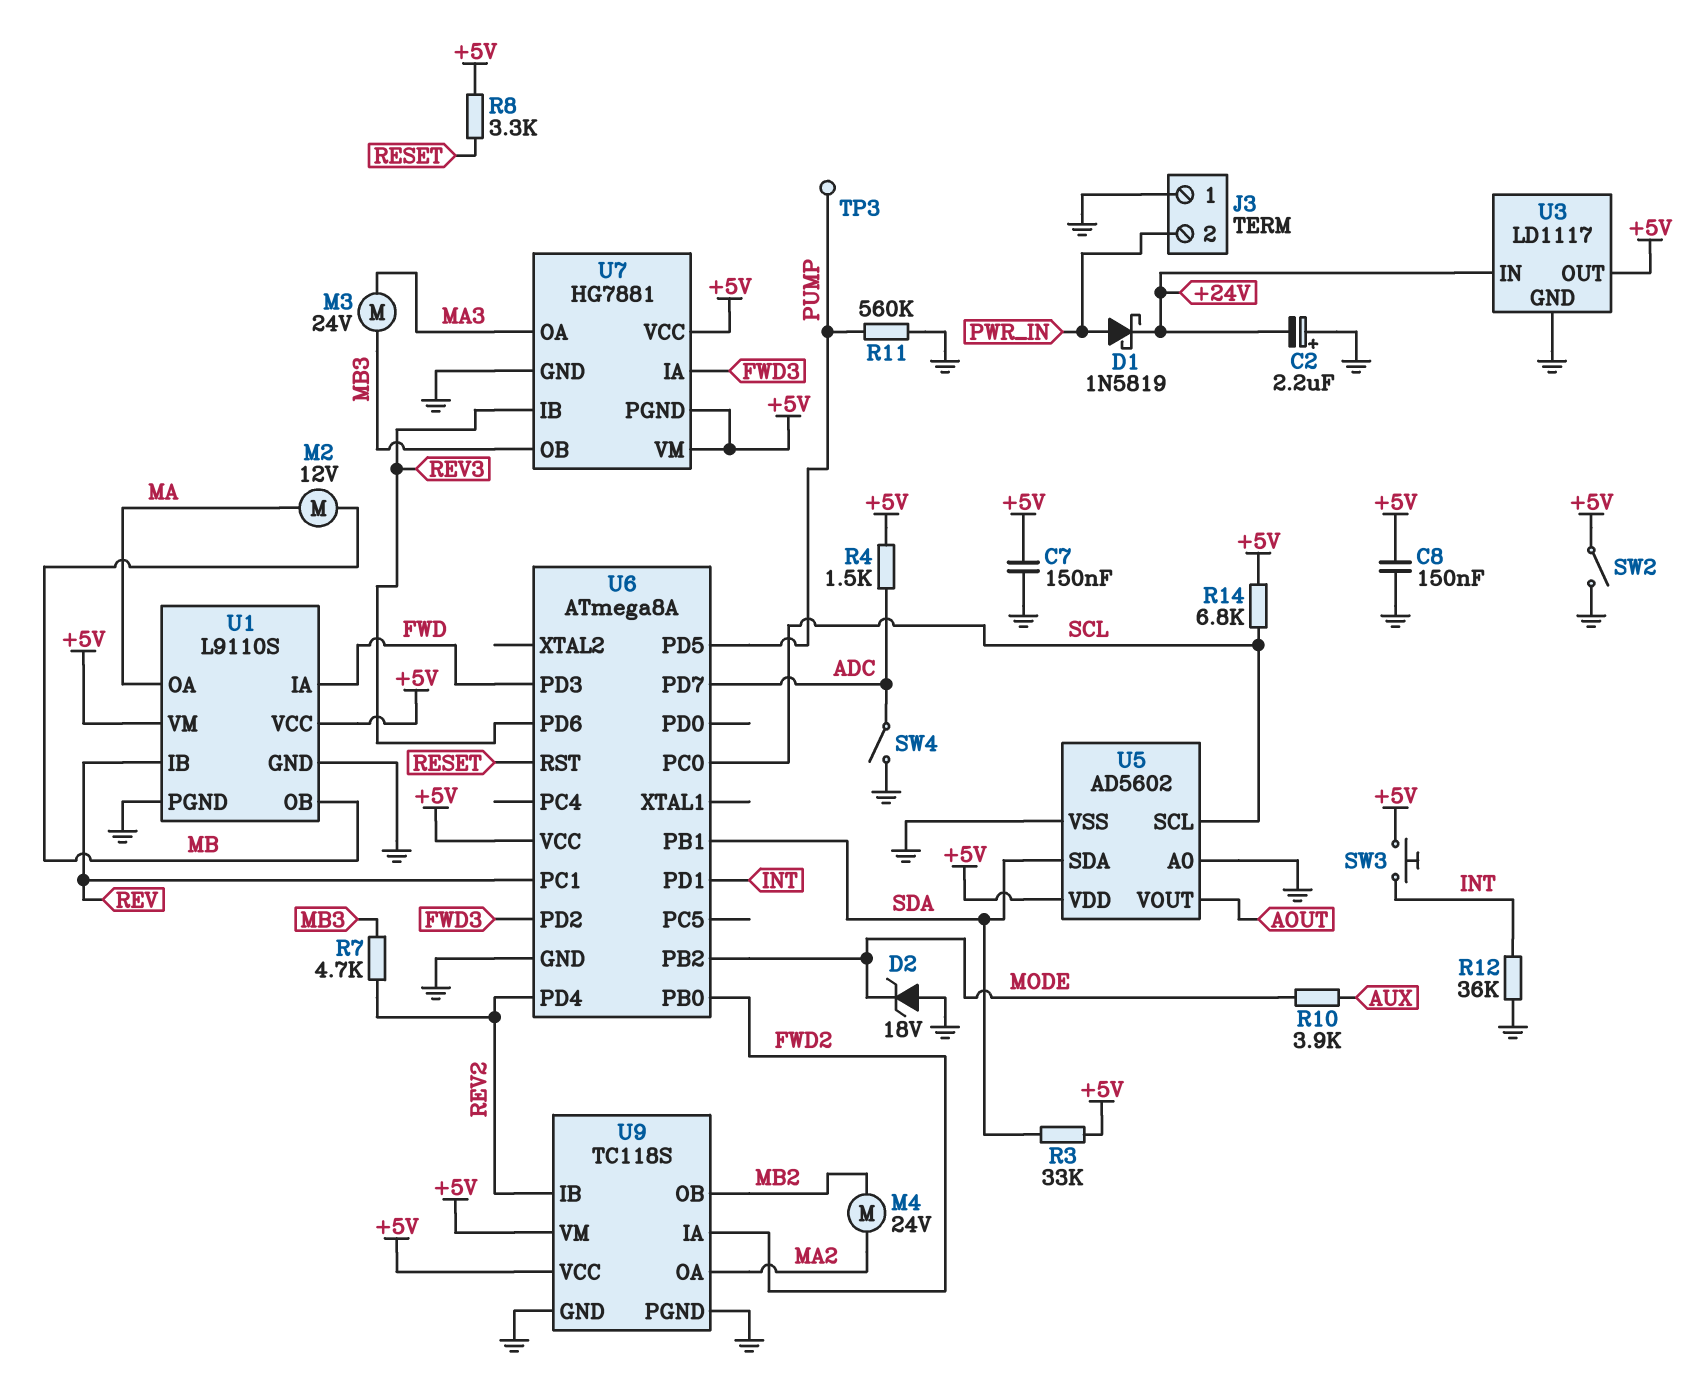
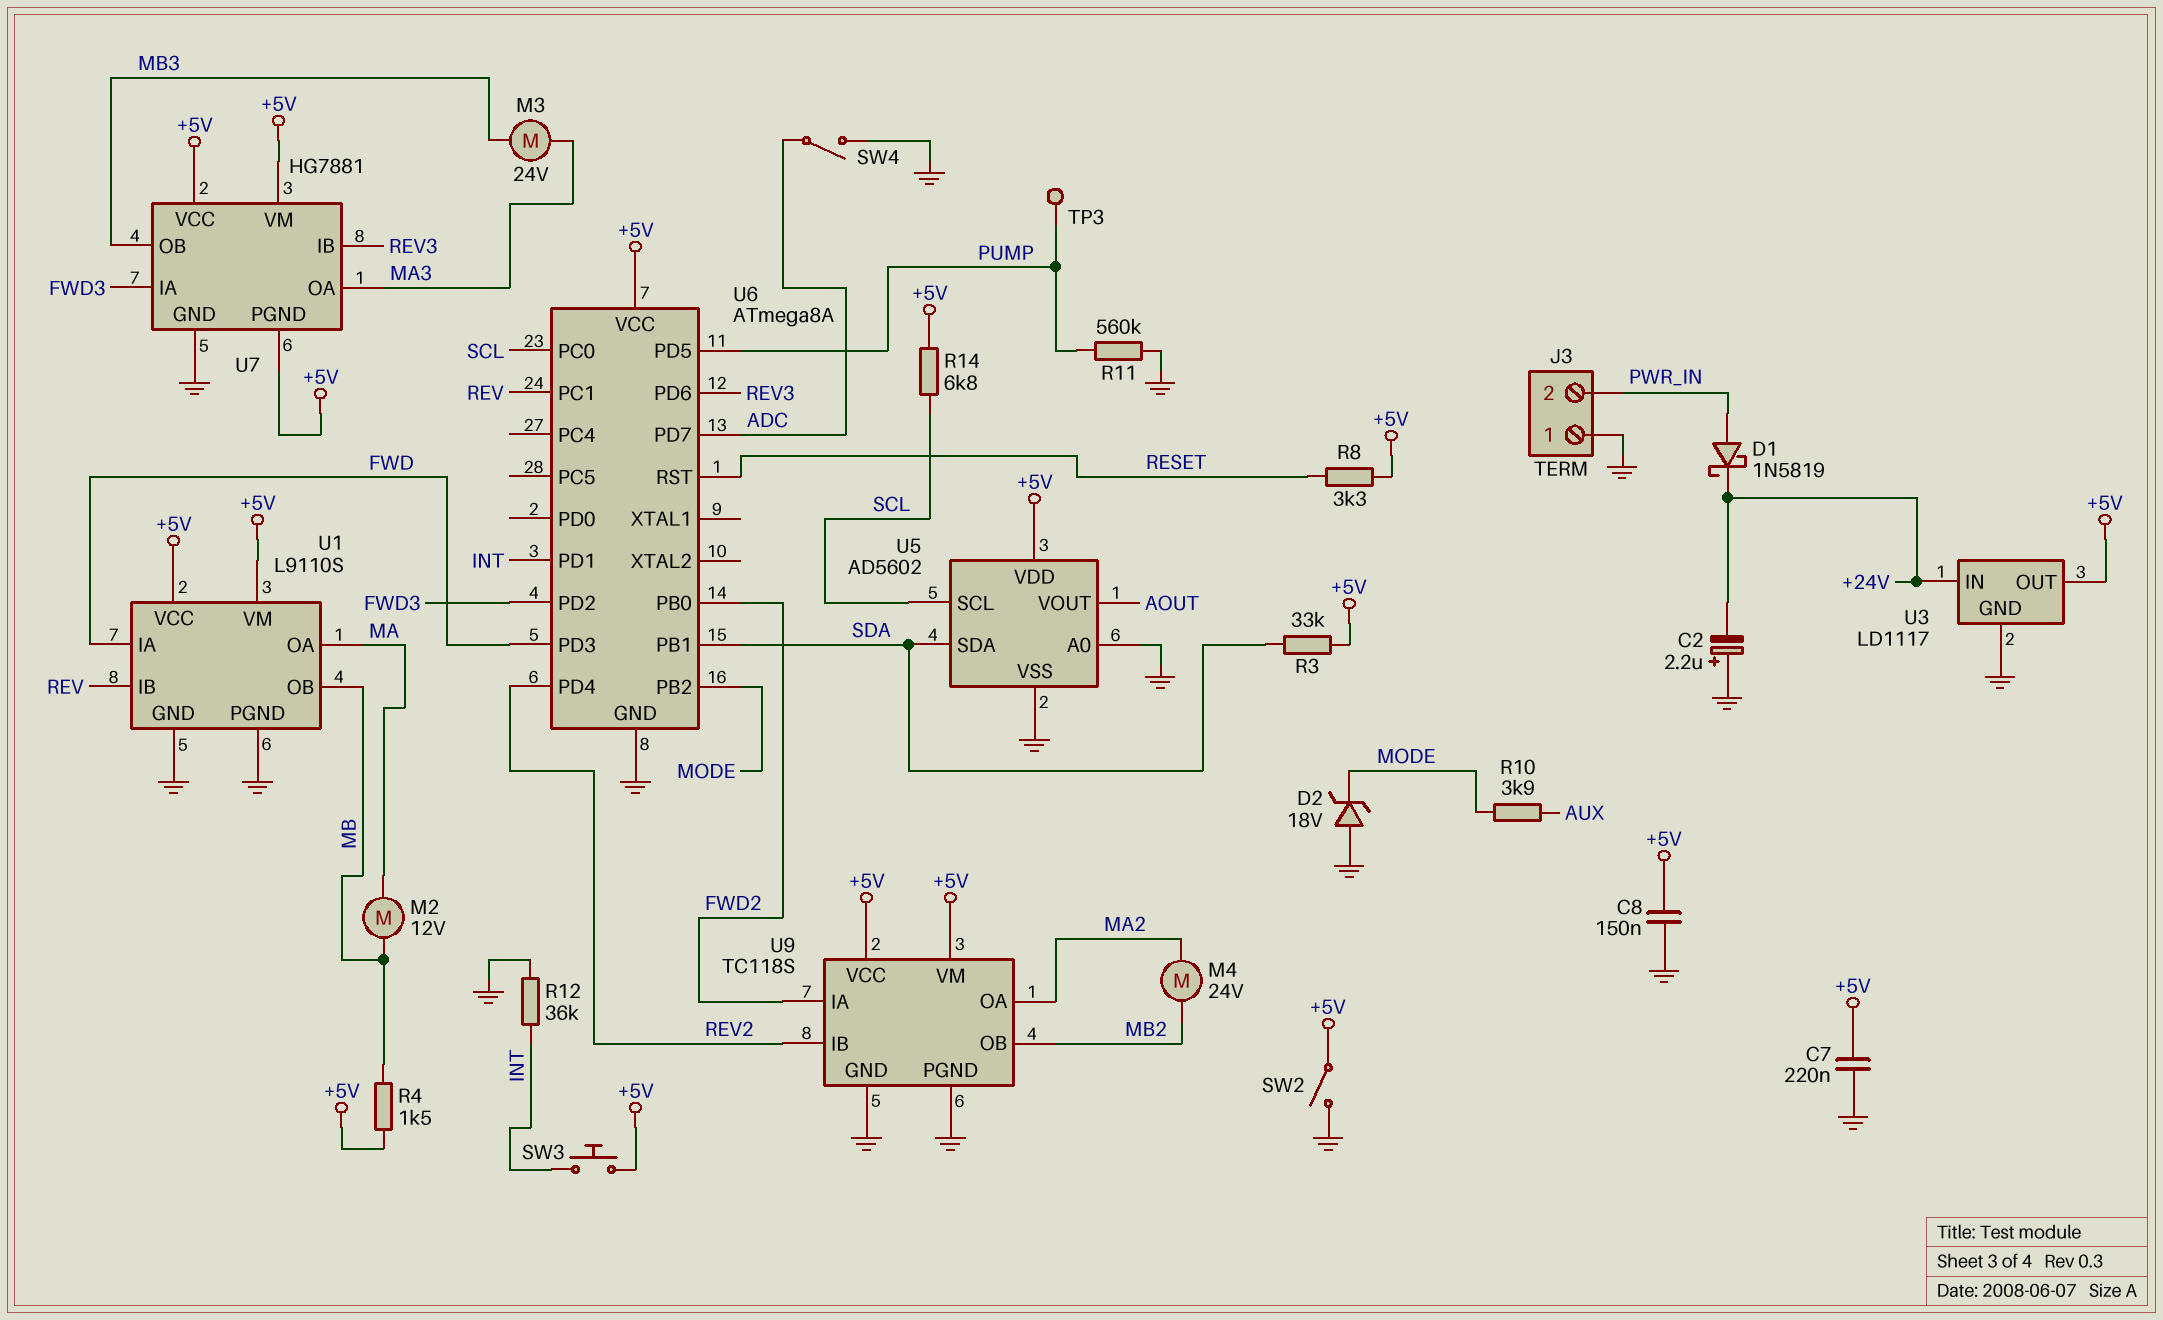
C7: 150nF (+5V, GND) -> 220nF (+5V, GND)
R4: 1.5k (+5V, ADC) -> 1.5k (+5V, MB)
R7: 4.7k (MB3, REV2) -> none

